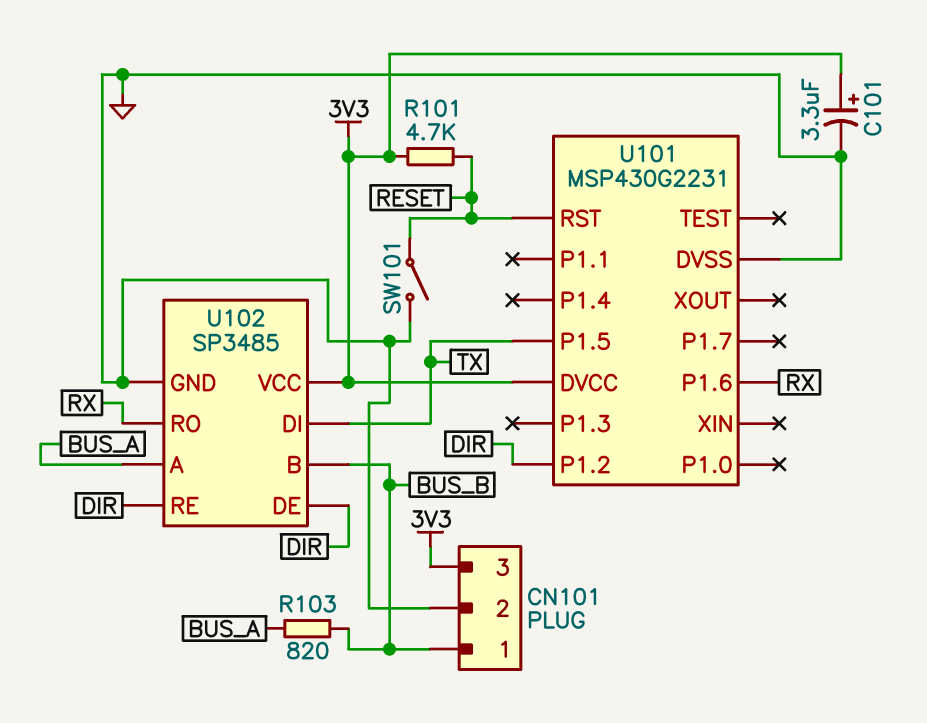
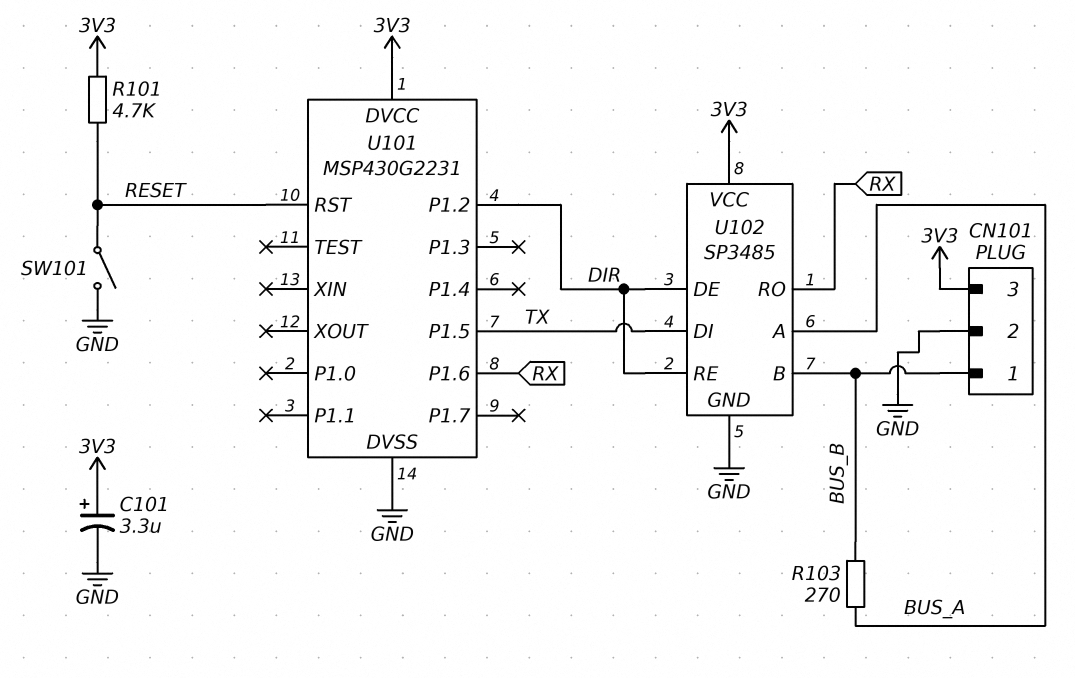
R103: 820 (BUS_A, BUS_B) -> 270 (BUS_A, BUS_B)

